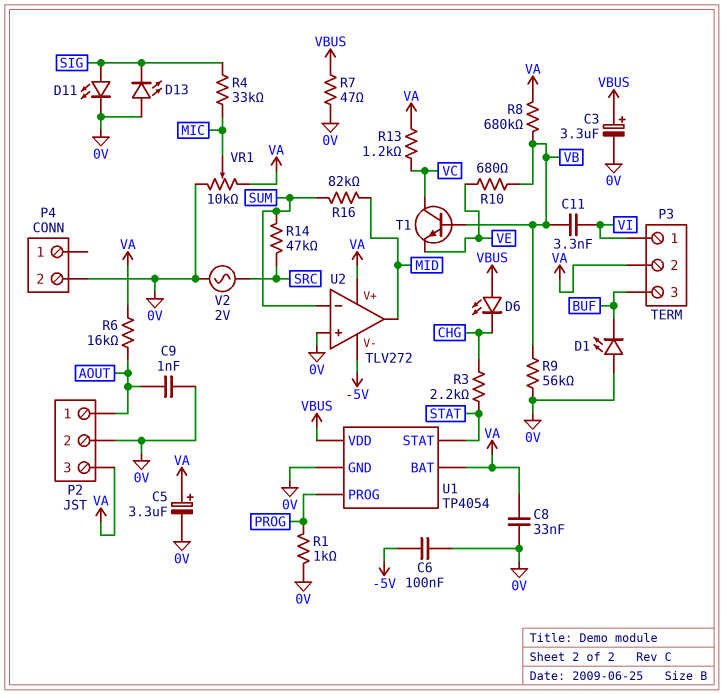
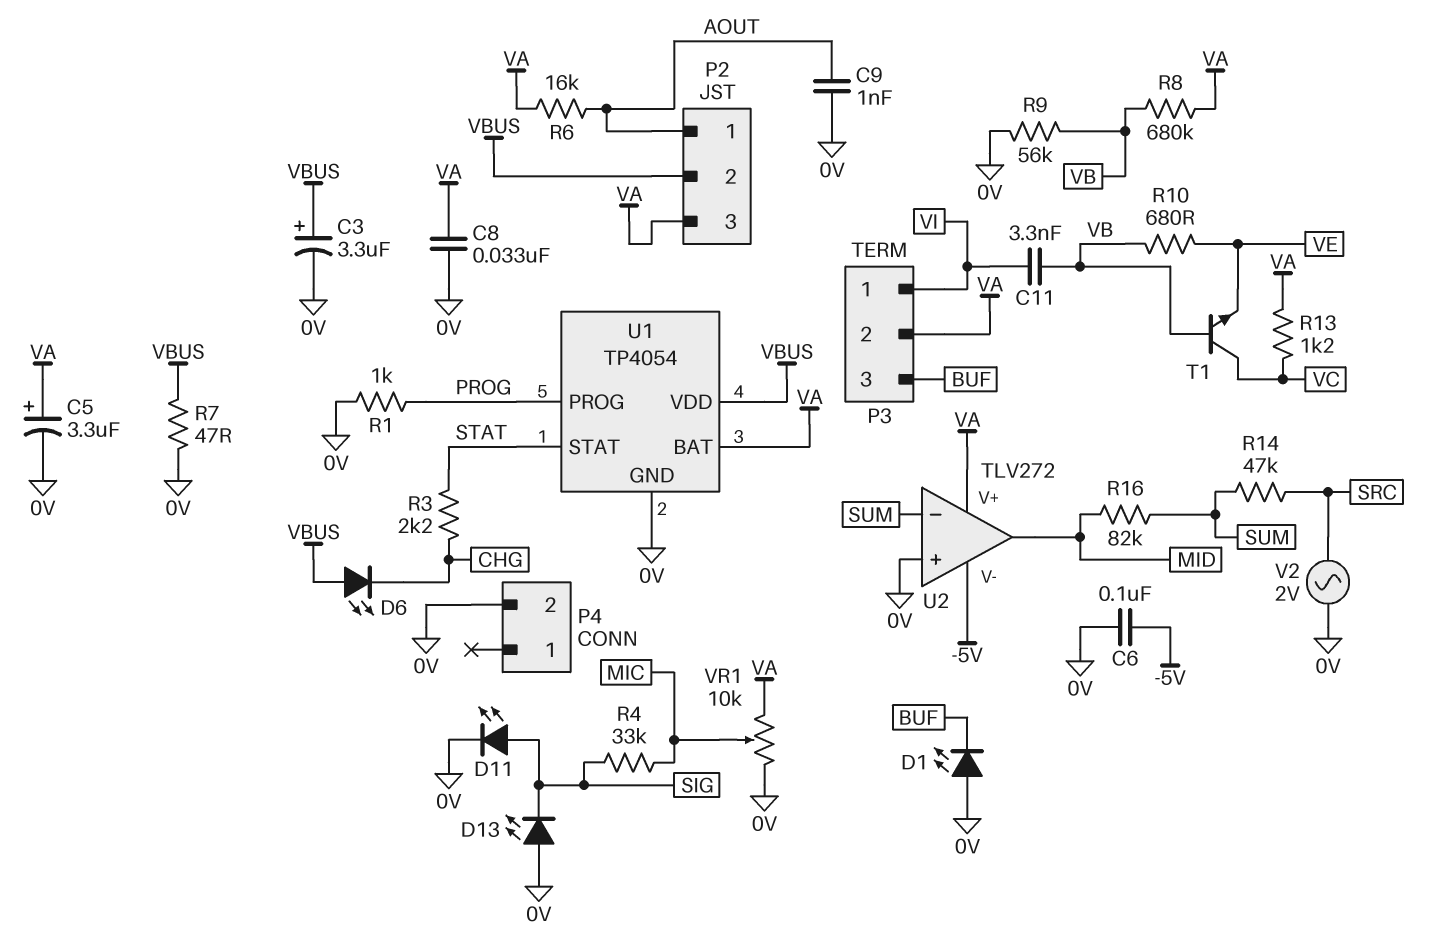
P2 pin 2: 0V -> VBUS

